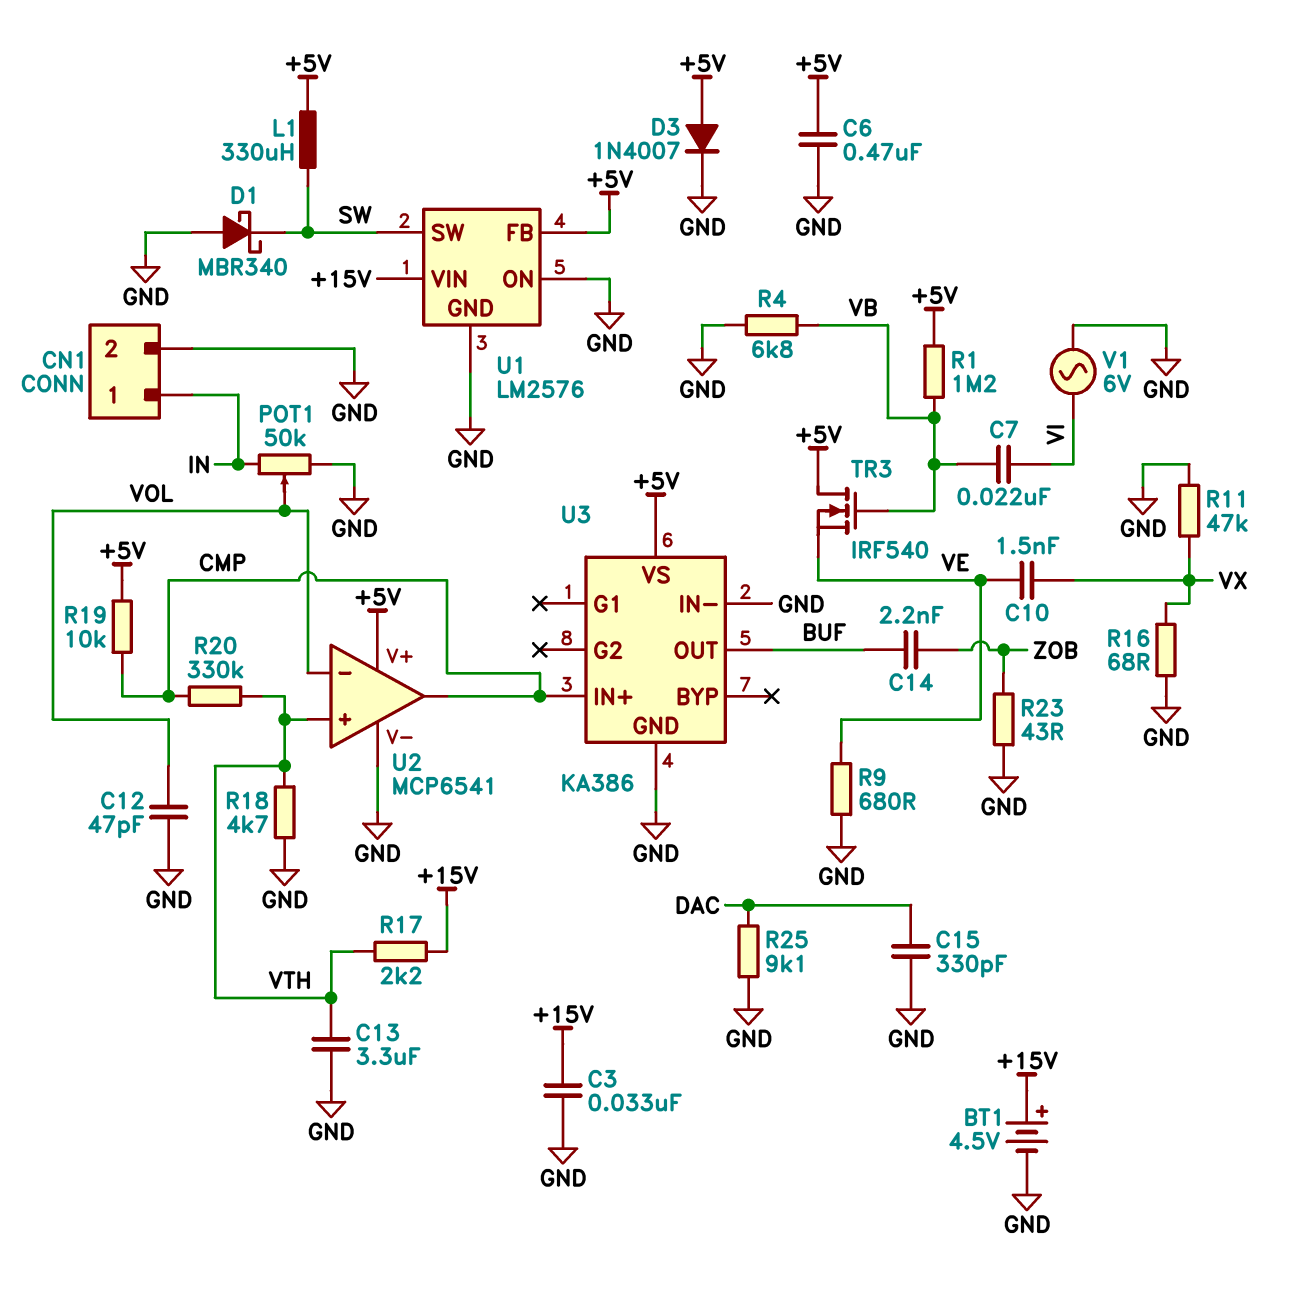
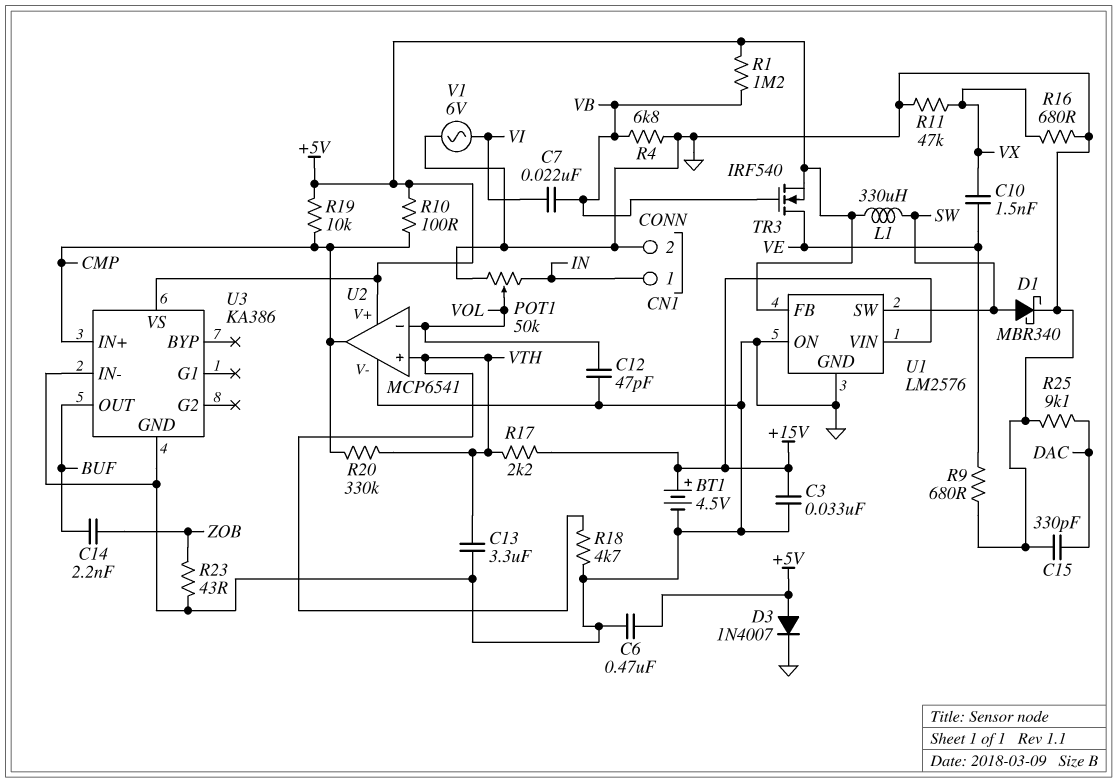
D1: schottky MBR340 (A GND, K SW) -> schottky MBR340 (A SW, K GND)
R10: none -> 100 (+5V, CMP)
R16: 68 (GND, VX) -> 680 (GND, VX)
TR3: NMOS IRF540 (G VB, D +5V, S VE) -> NMOS IRF540 (G VB, D VE, S +5V)

